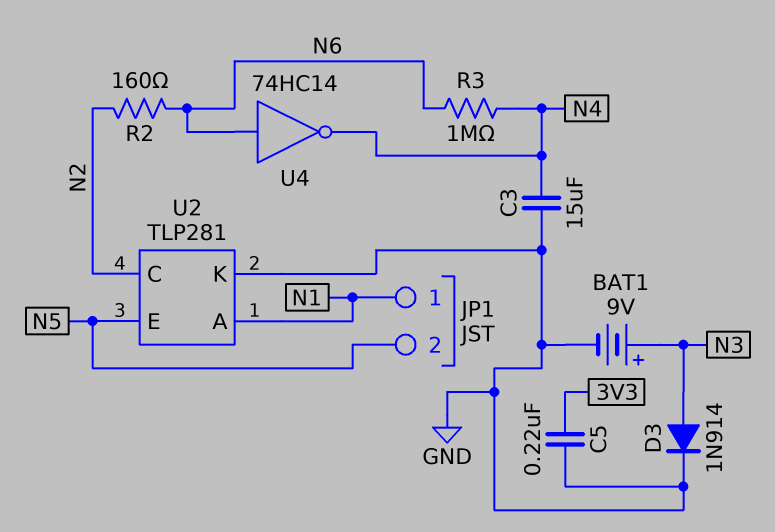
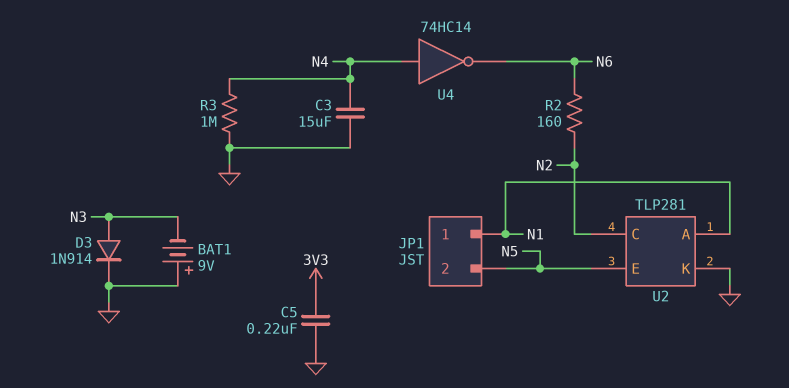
BAT1: 9V (plus N3, minus GND) -> 9V (plus GND, minus N3)
R3: 1M (N4, N6) -> 1M (GND, N4)
U4: NOT 74HC14 (in N6, out N4) -> NOT 74HC14 (in N4, out N6)

